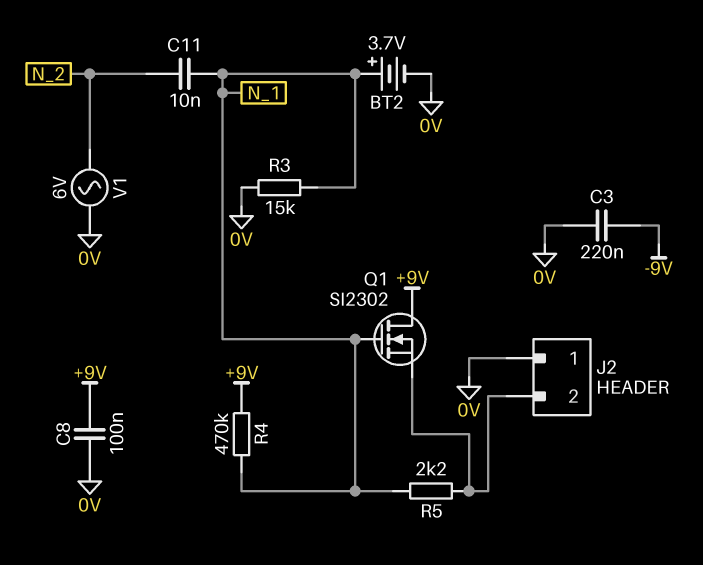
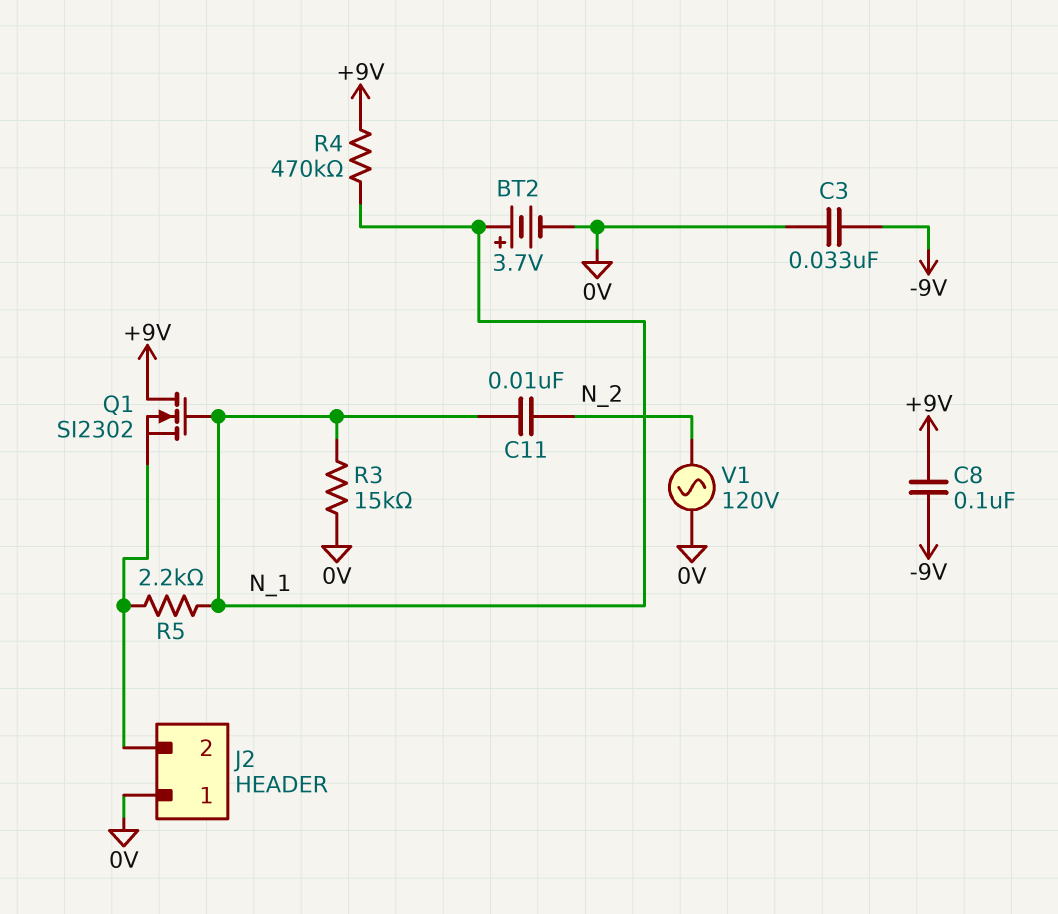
C3: 220nF (-9V, 0V) -> 33nF (-9V, 0V)
C8: 100nF (+9V, 0V) -> 100nF (+9V, -9V)
V1: AC 6V (0V, N_2) -> AC 120V (0V, N_2)

